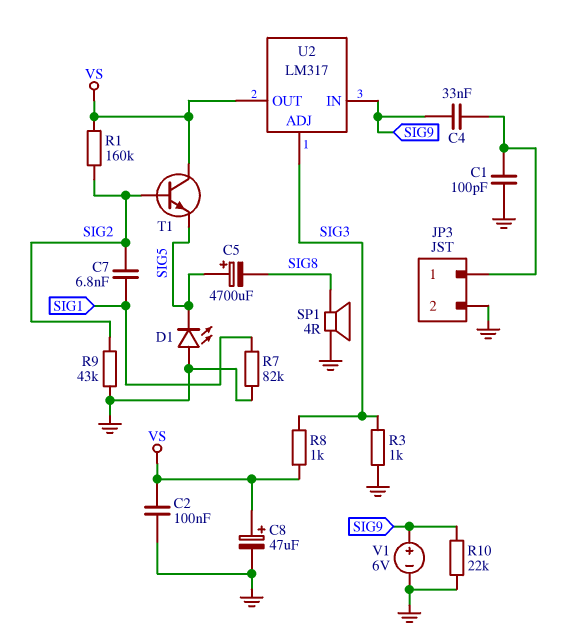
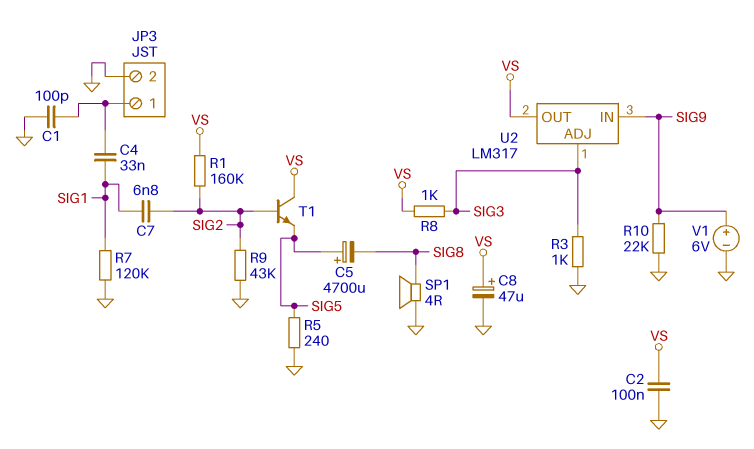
C4: 33nF (JP3/1, SIG9) -> 33nF (JP3/1, SIG1)
D1: LED (A GND, K SIG5) -> none
R5: none -> 240 (GND, SIG5)
R7: 82k (GND, SIG1) -> 120k (GND, SIG1)

